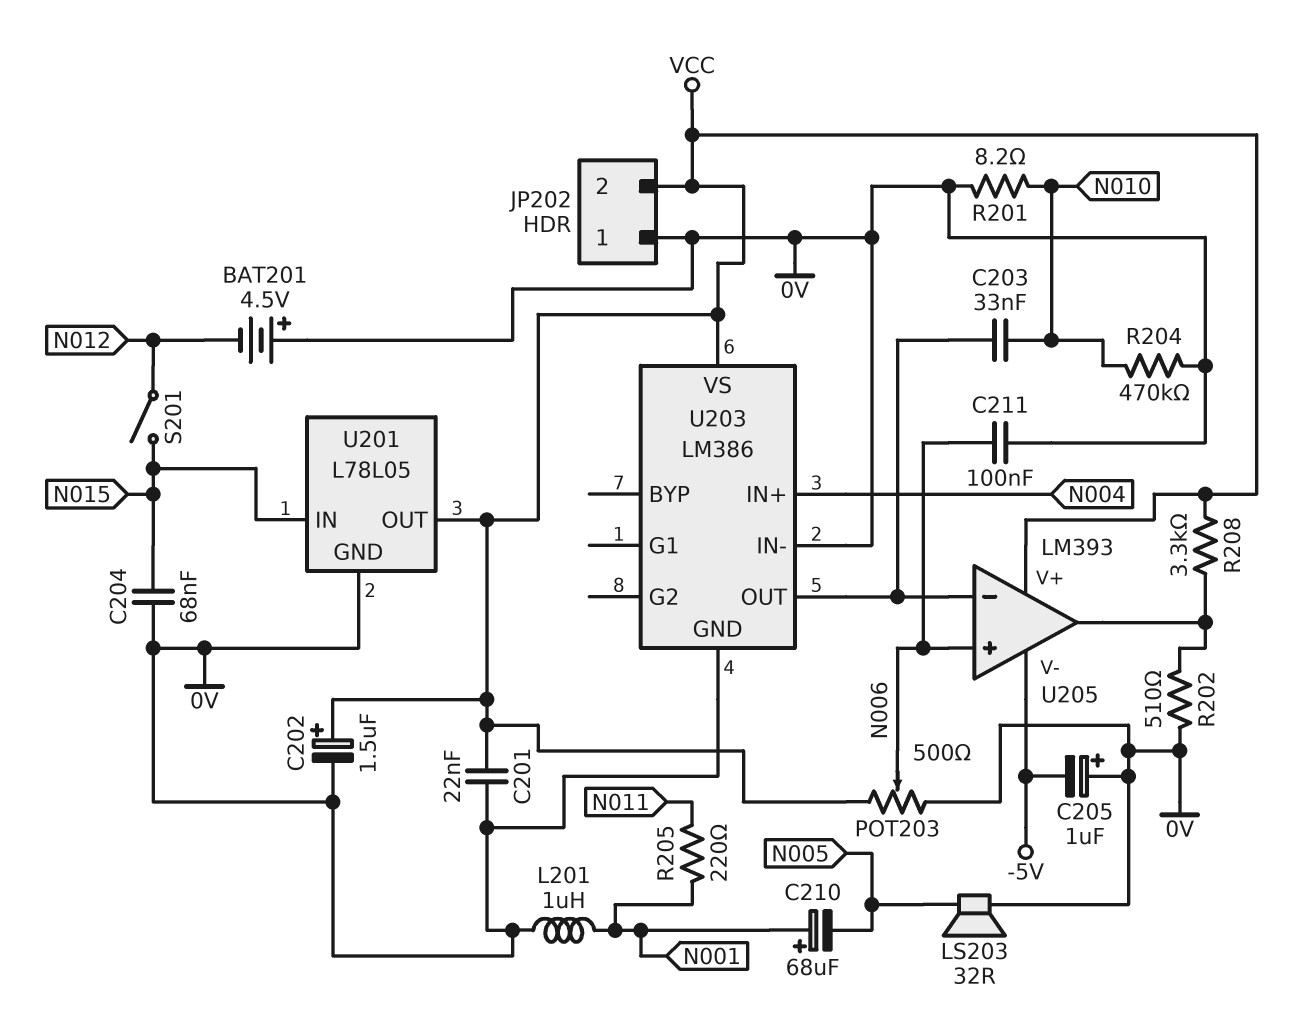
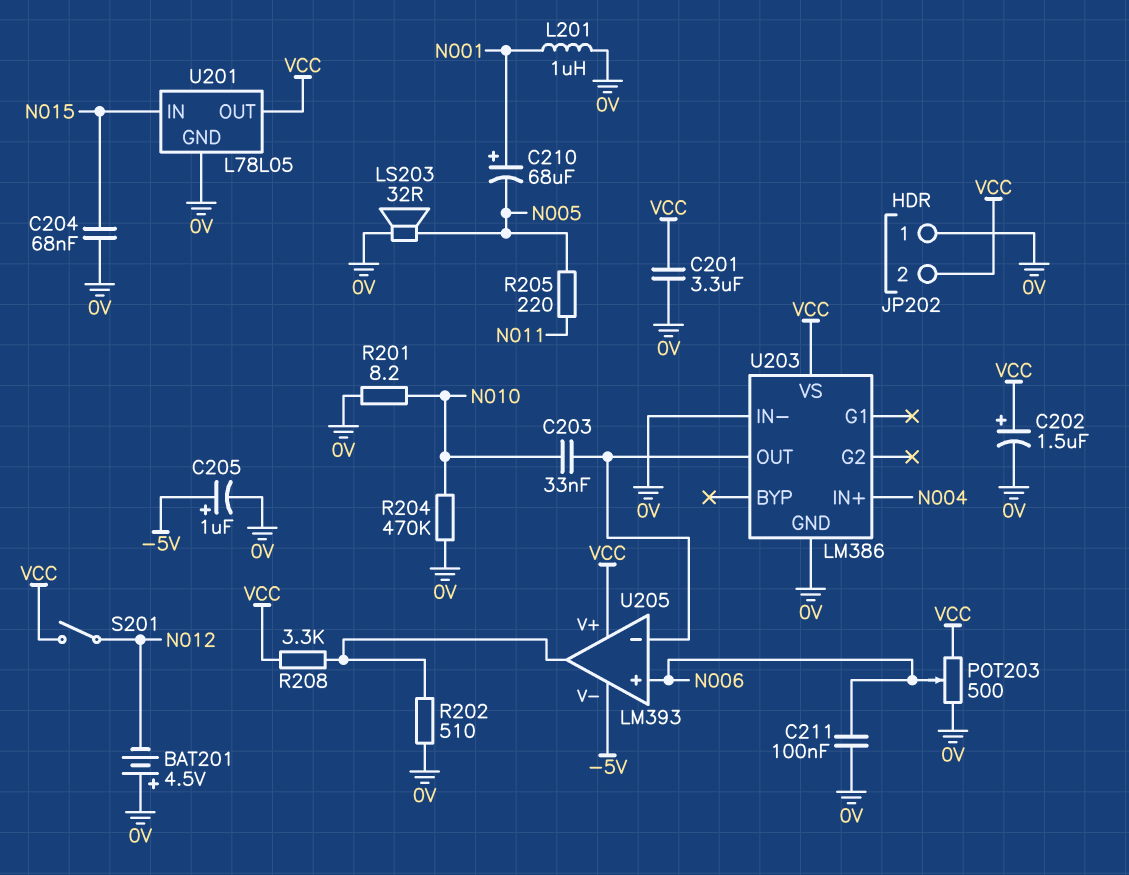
C201: 22nF (0V, VCC) -> 3.3uF (0V, VCC)
C205: 1uF (plus 0V, minus -5V) -> 1uF (plus -5V, minus 0V)
R205: 220 (N001, N011) -> 220 (N005, N011)
S201: switch (N012, N015) -> switch (N012, VCC)

